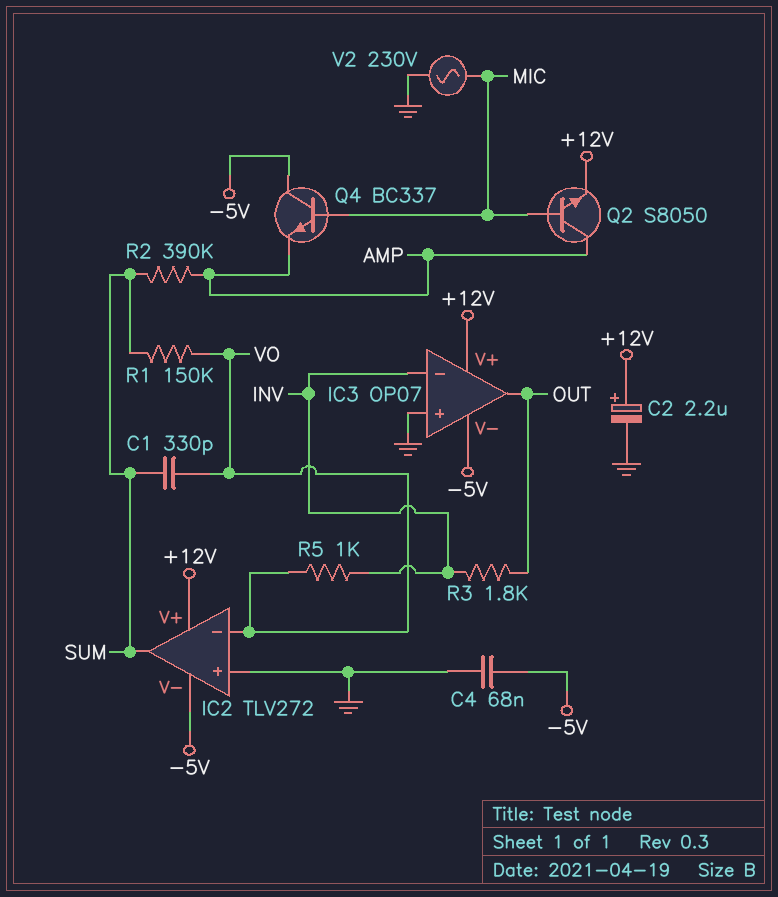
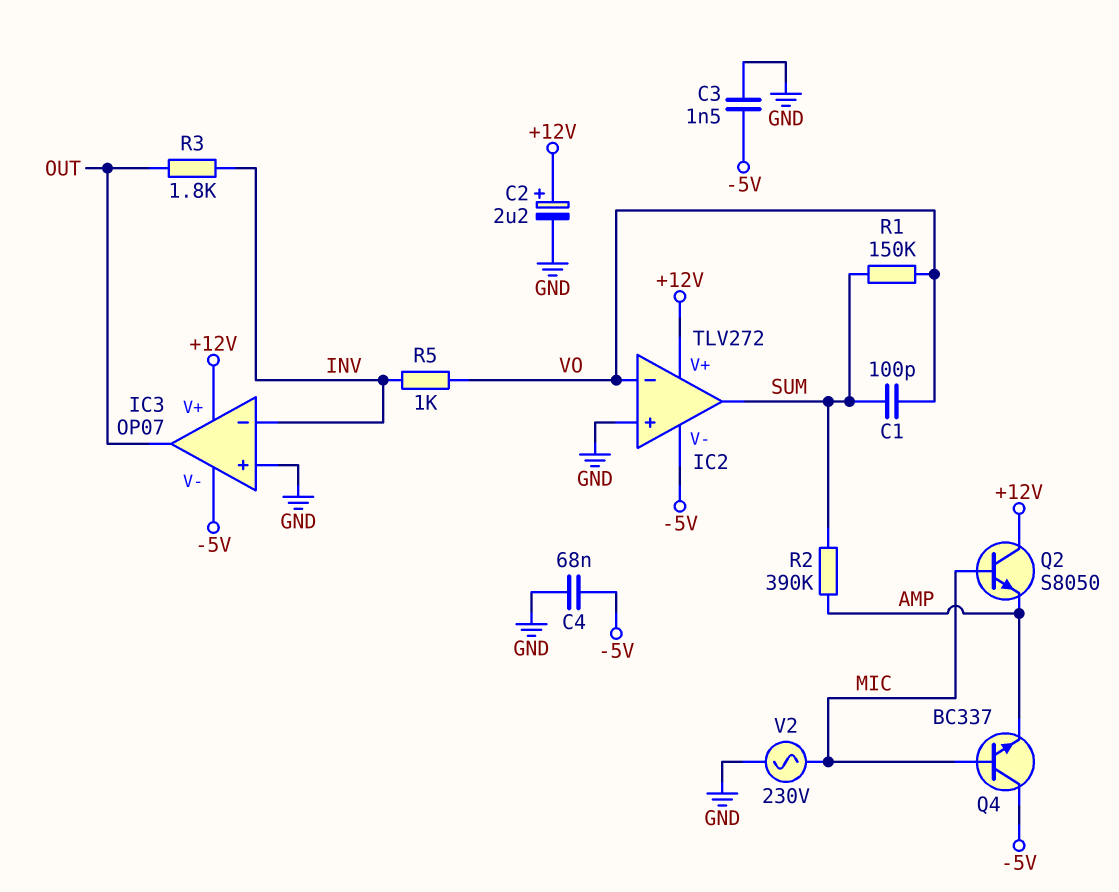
C1: 330pF (SUM, VO) -> 100pF (SUM, VO)
C3: none -> 1.5nF (-5V, GND)
Q2: NPN S8050 (B MIC, C AMP, E +12V) -> NPN S8050 (B MIC, C +12V, E AMP)

